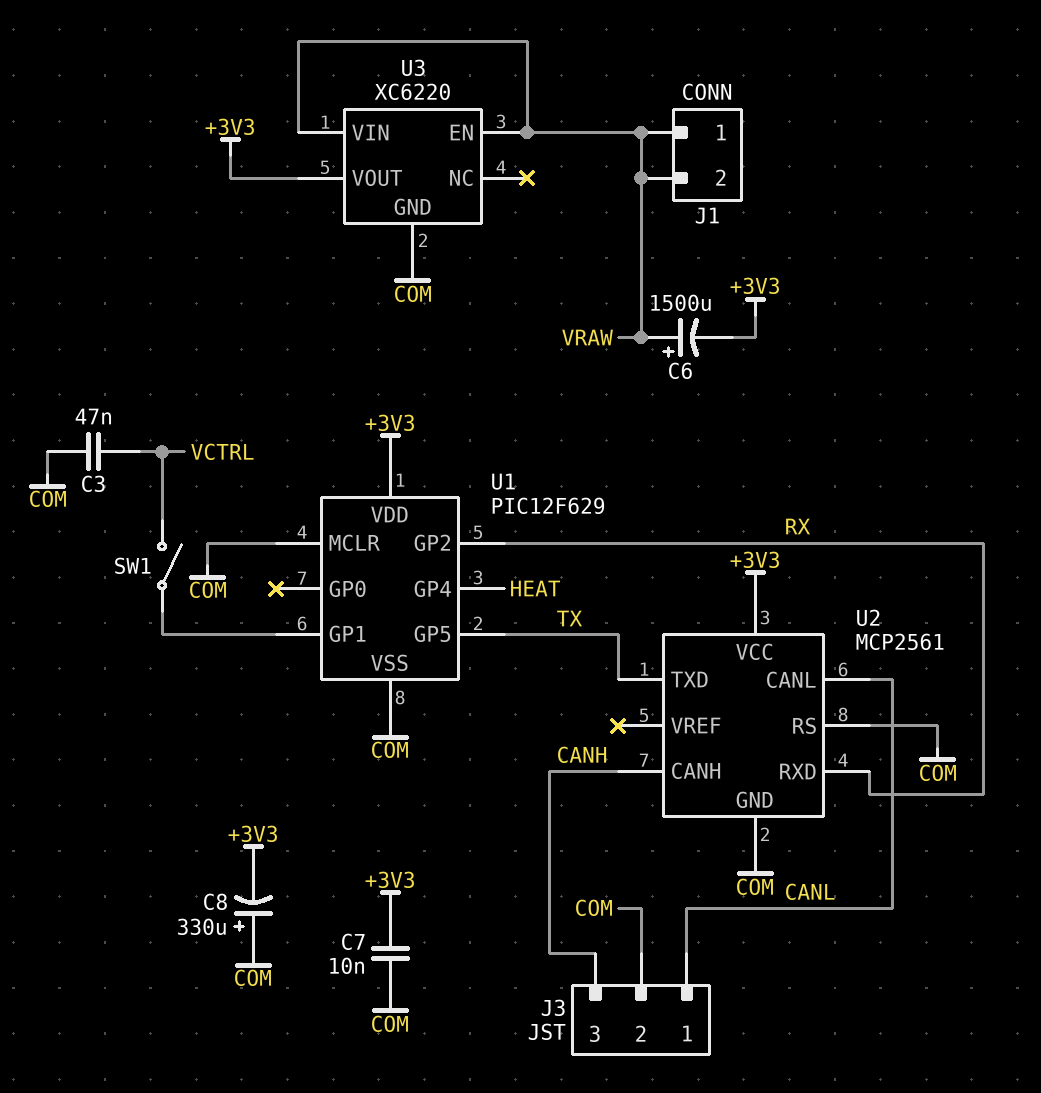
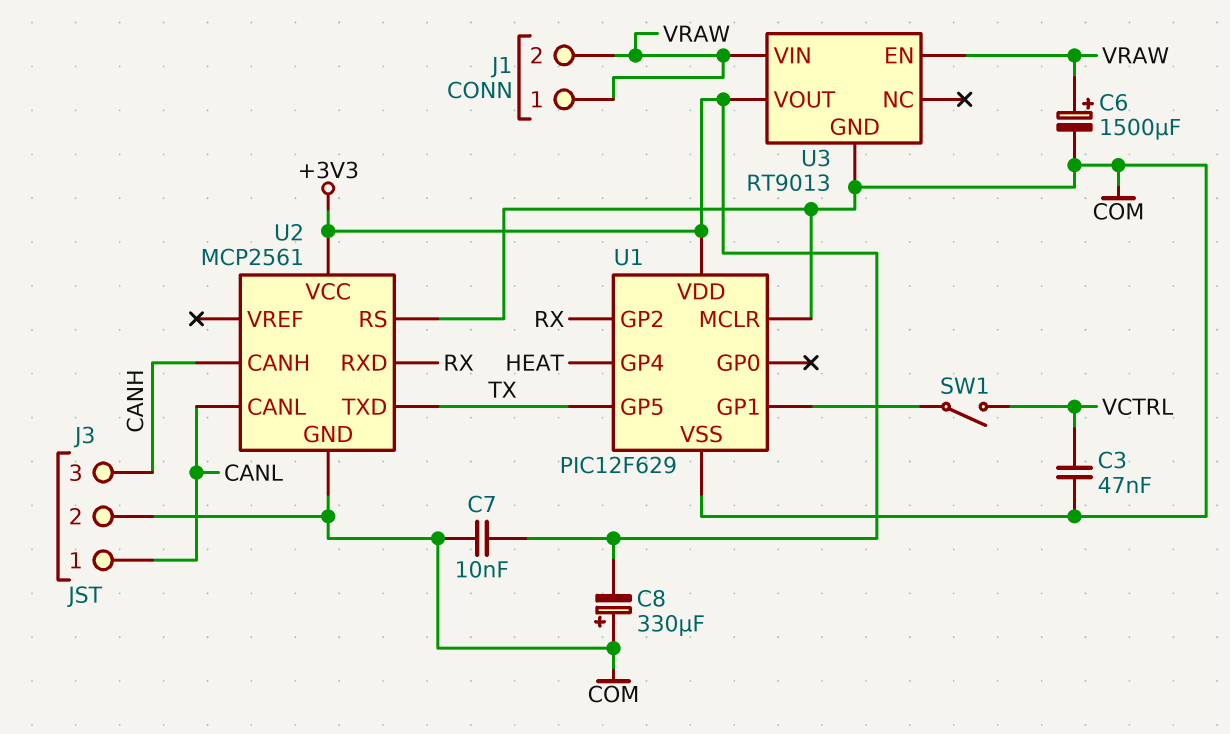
C6: 1500uF (plus VRAW, minus +3V3) -> 1500uF (plus VRAW, minus COM)
U3: XC6220 -> RT9013

